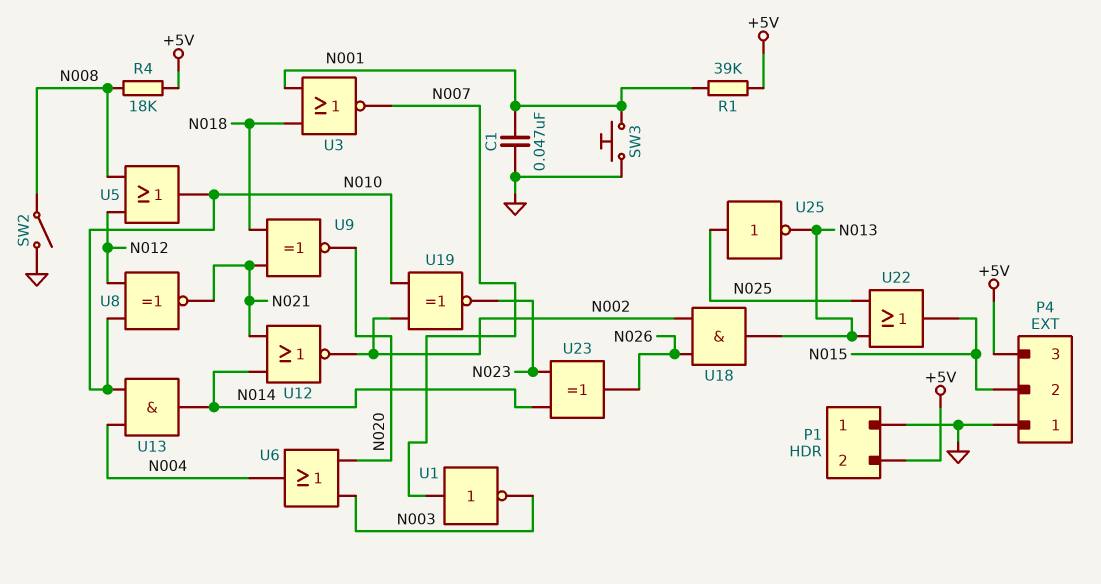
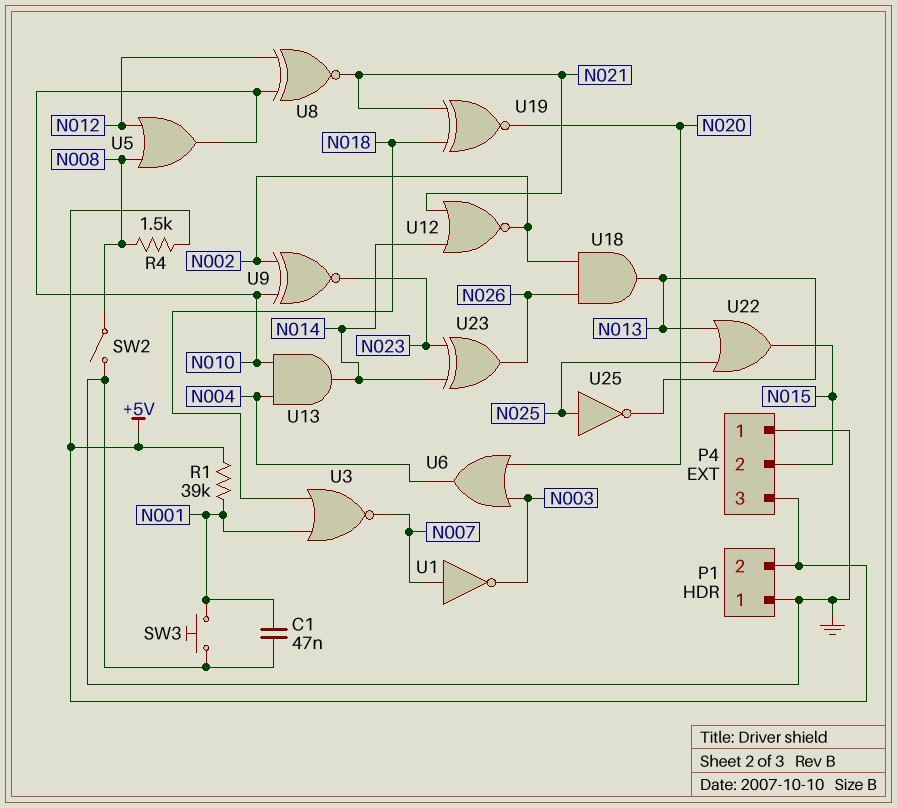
R4: 18k (+5V, N008) -> 1.5k (+5V, N008)
U9: XNOR (in N018, in N021, out N020) -> XNOR (in N002, in N010, out N023)
U19: XNOR (in N002, in N010, out N023) -> XNOR (in N018, in N021, out N020)

